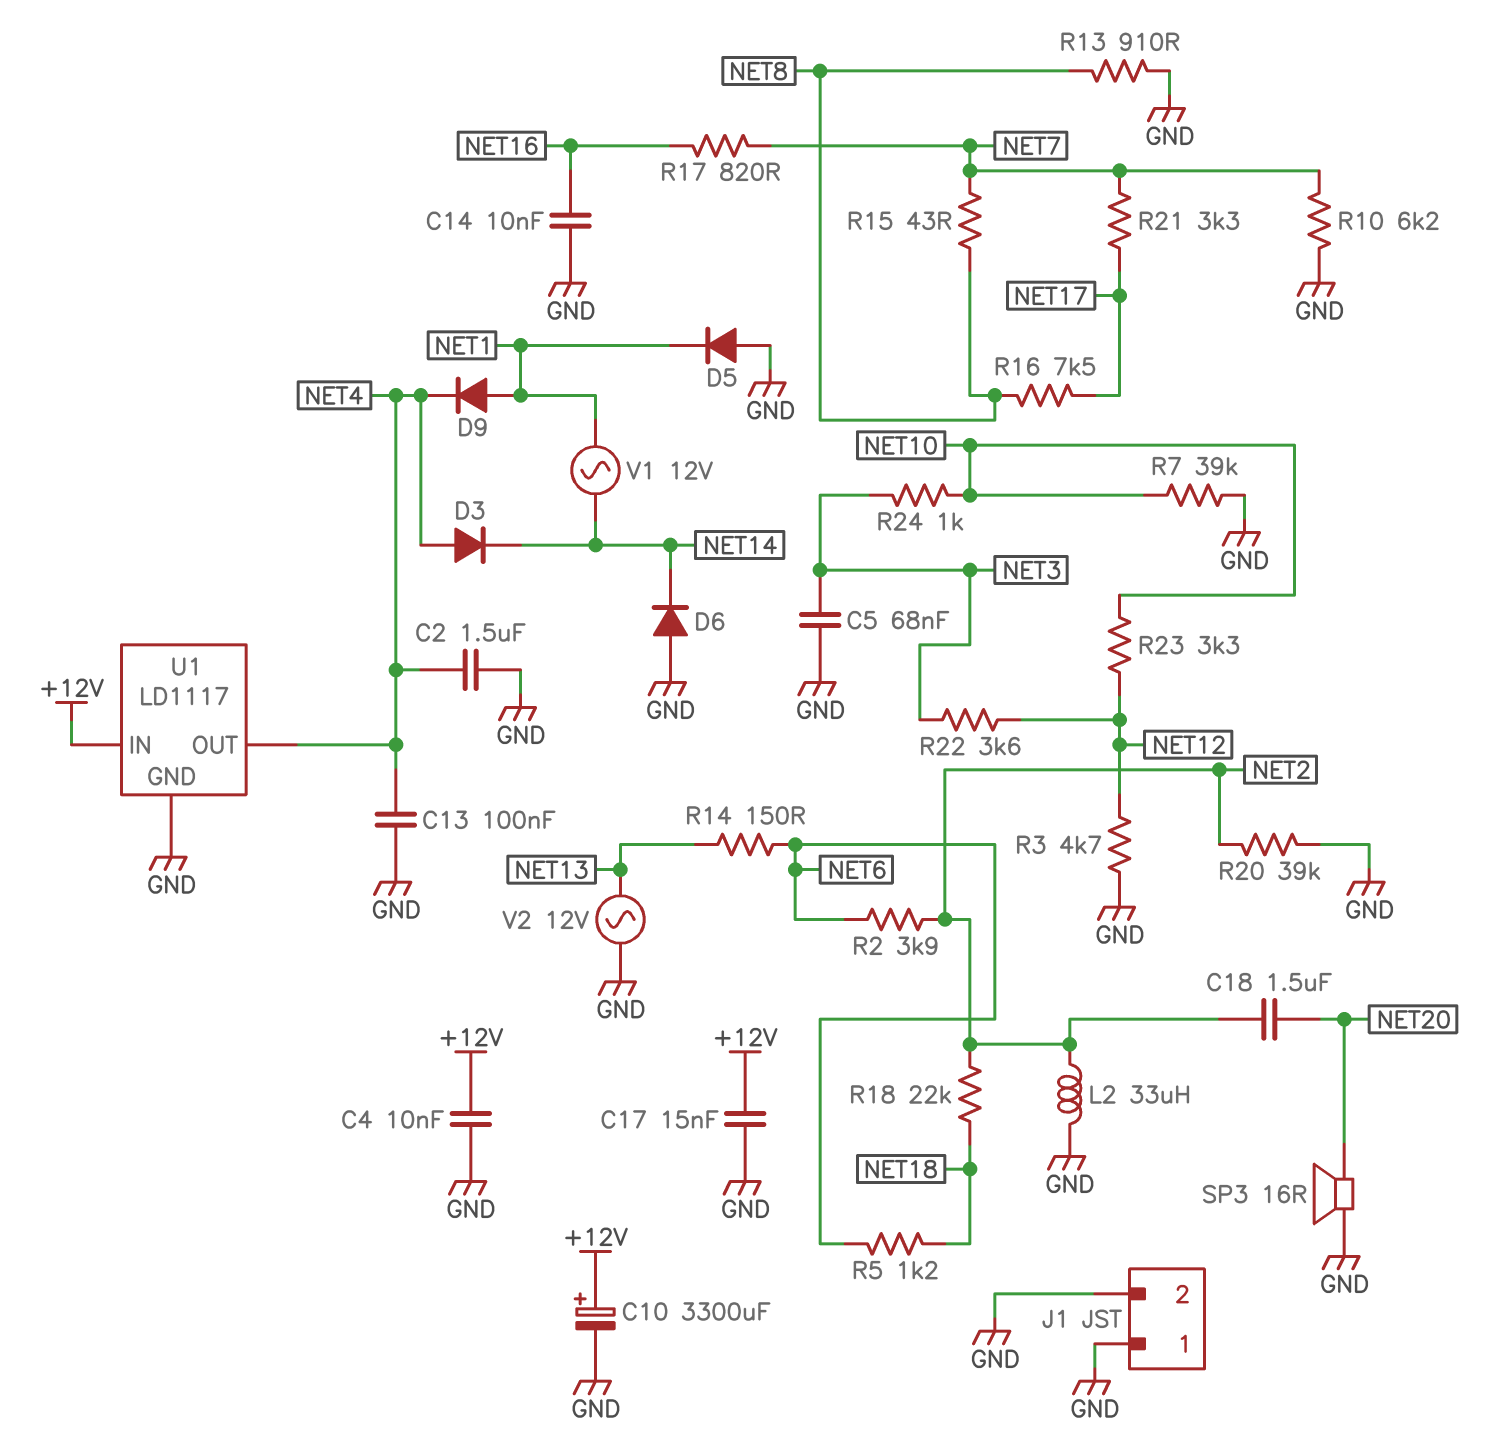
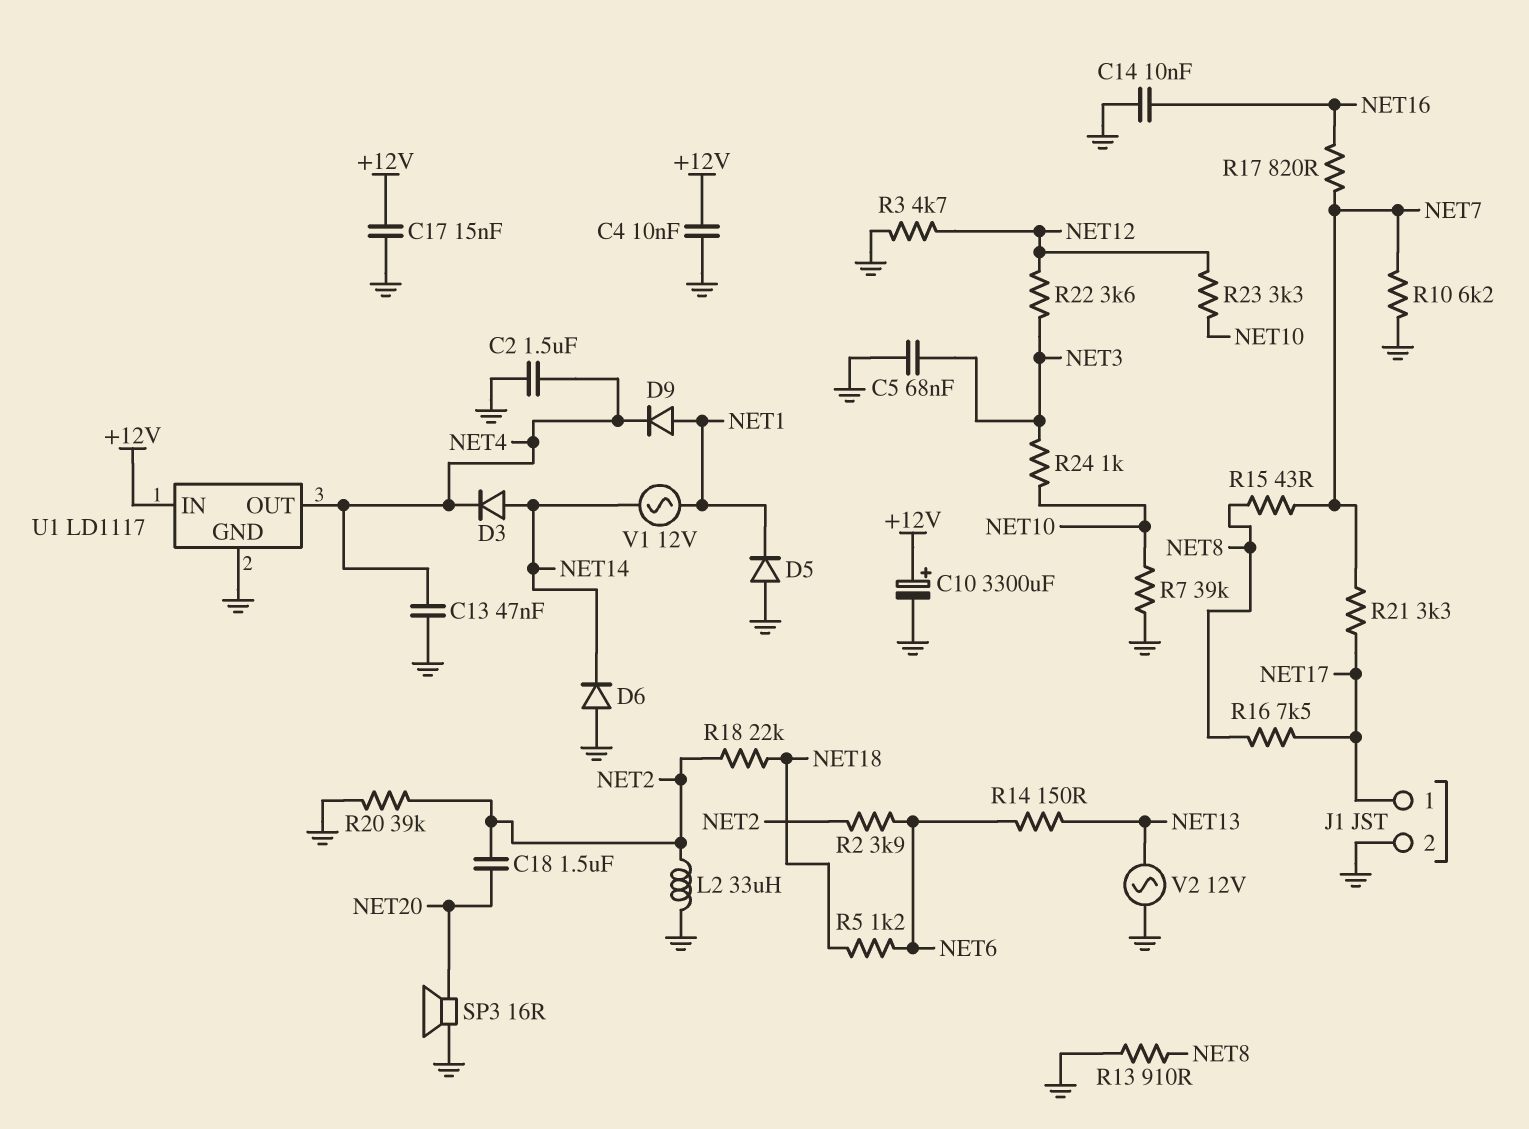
C13: 100nF (GND, NET4) -> 47nF (GND, NET4)
D3: diode (A NET4, K NET14) -> diode (A NET14, K NET4)
J1 pin 1: GND -> NET17

